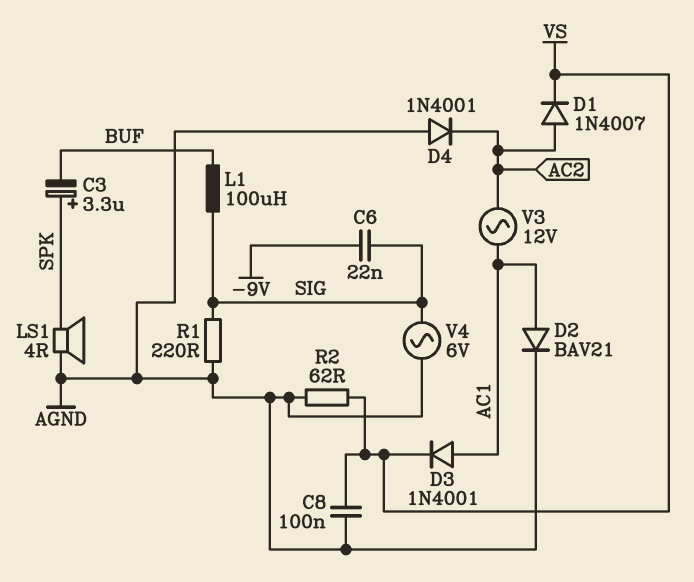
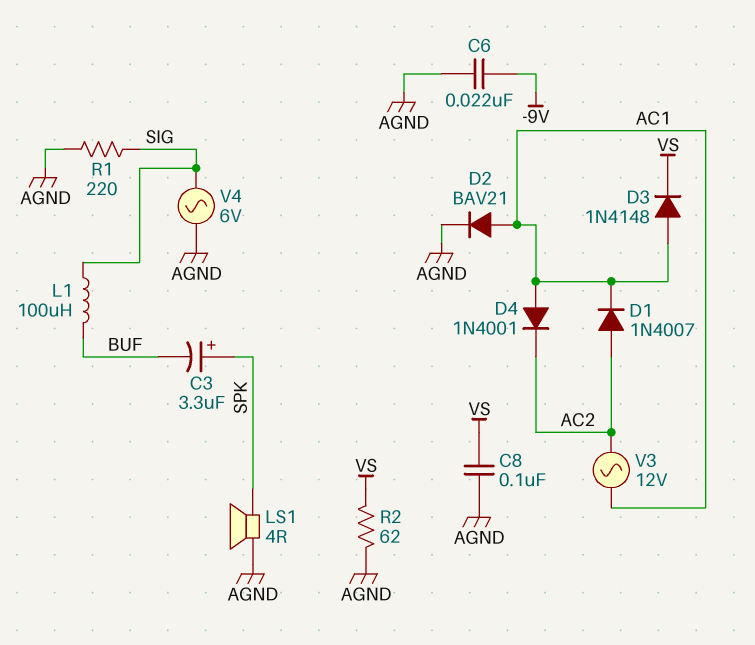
C6: 22nF (-9V, SIG) -> 22nF (-9V, AGND)
D1: diode 1N4007 (A AC2, K VS) -> diode 1N4007 (A AC2, K AC1)
D3: diode 1N4001 (A AC1, K VS) -> diode 1N4148 (A AC1, K VS)
D4: diode 1N4001 (A AGND, K AC2) -> diode 1N4001 (A AC1, K AC2)

